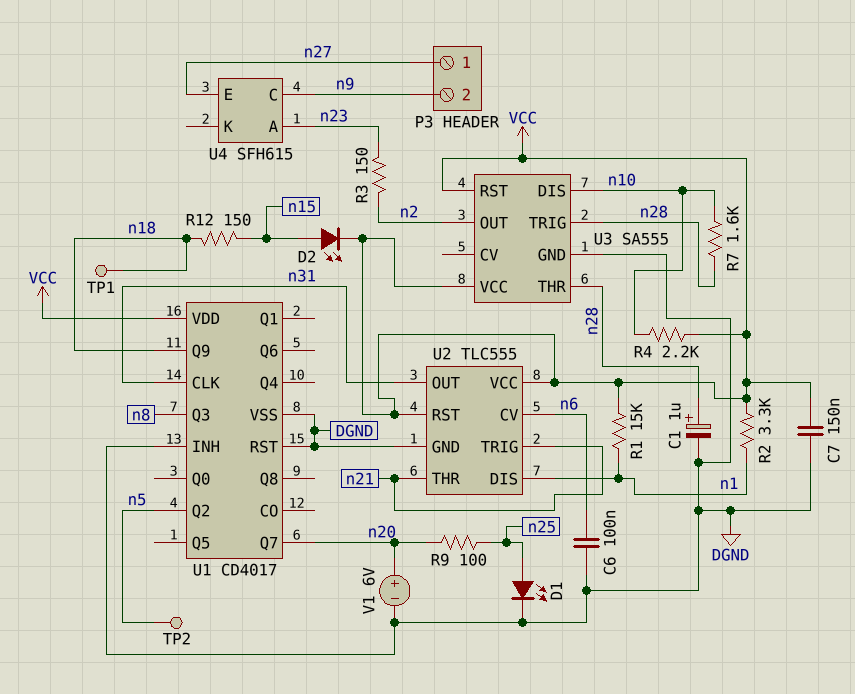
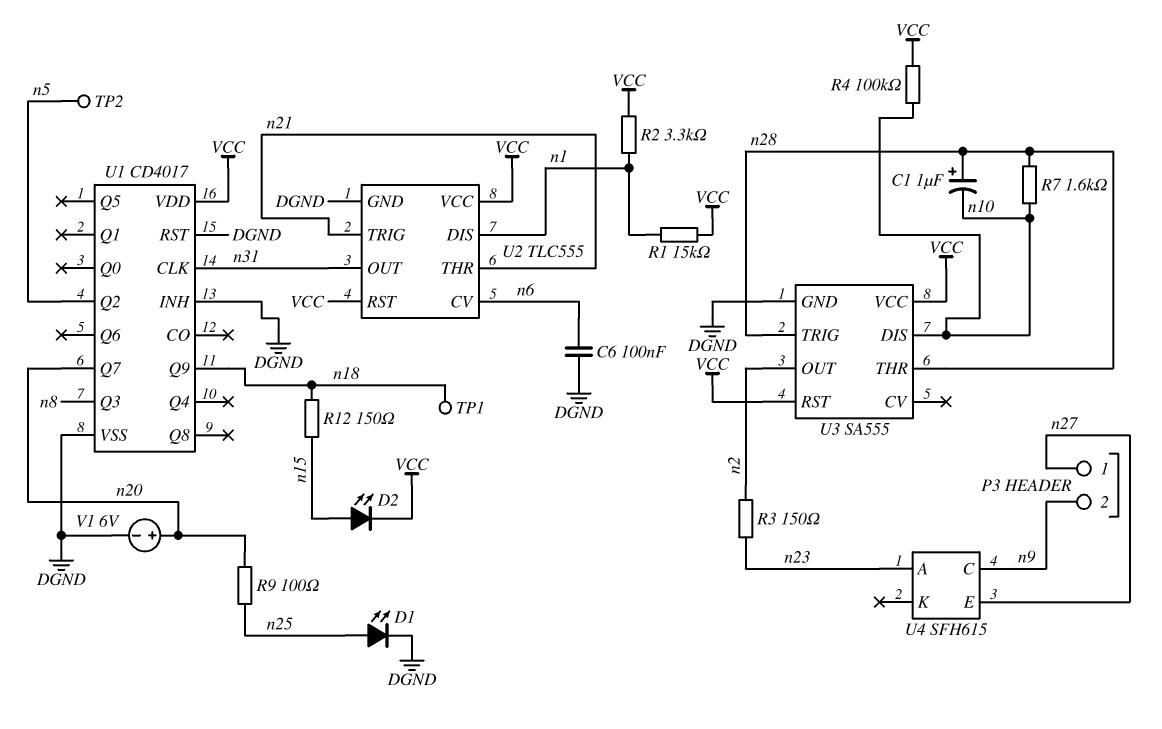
C1: 1uF (plus n28, minus DGND) -> 1uF (plus n28, minus n10)
C7: 150nF (DGND, VCC) -> none
R4: 2.2k (VCC, n10) -> 100k (VCC, n10)

